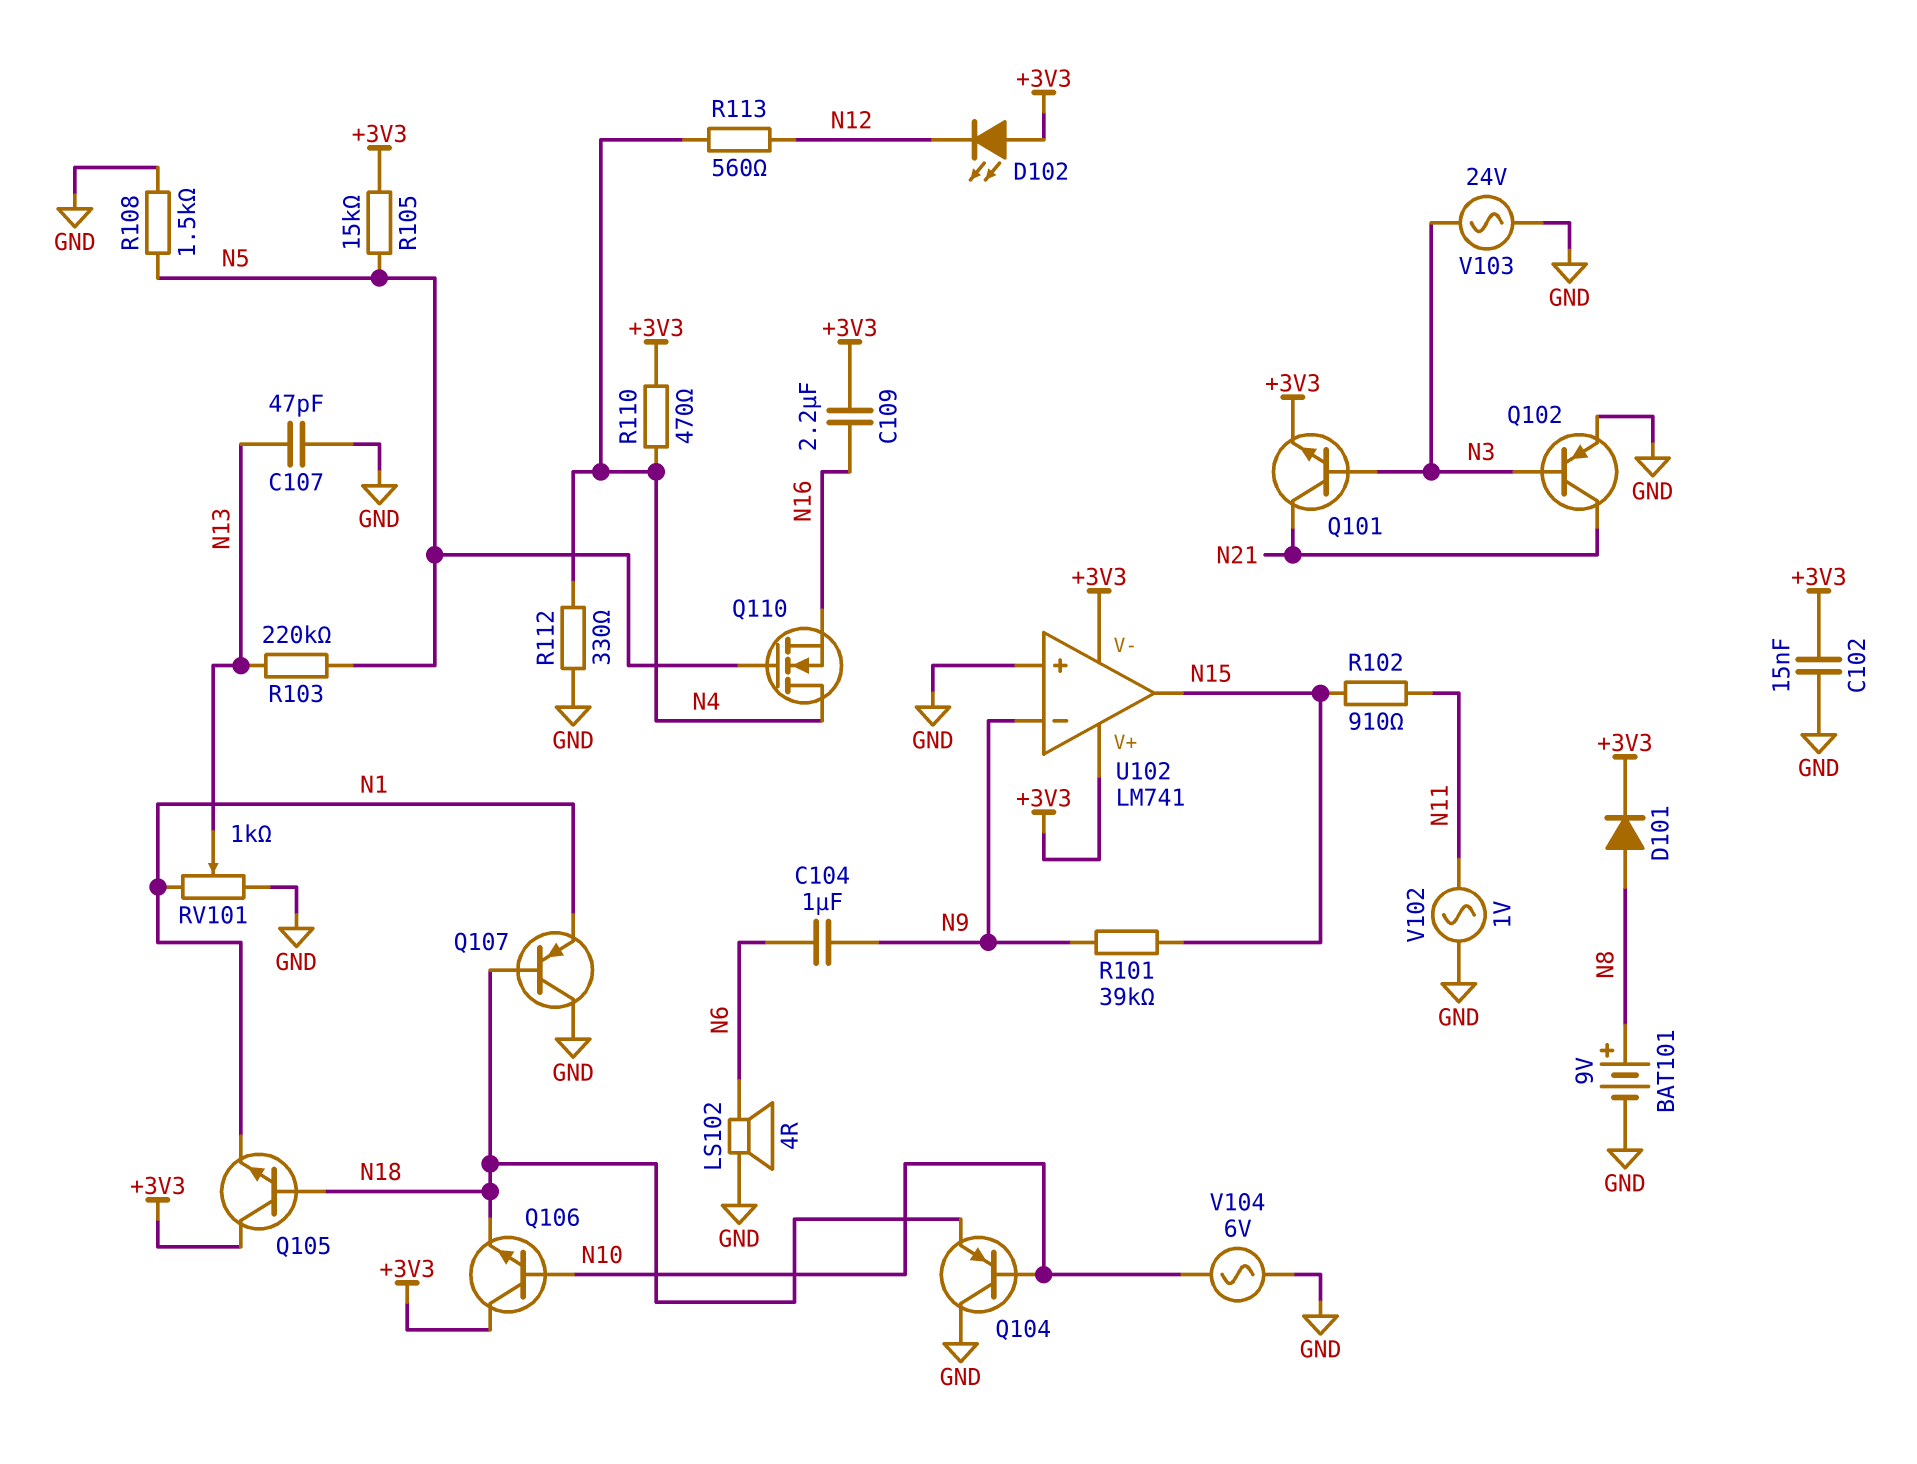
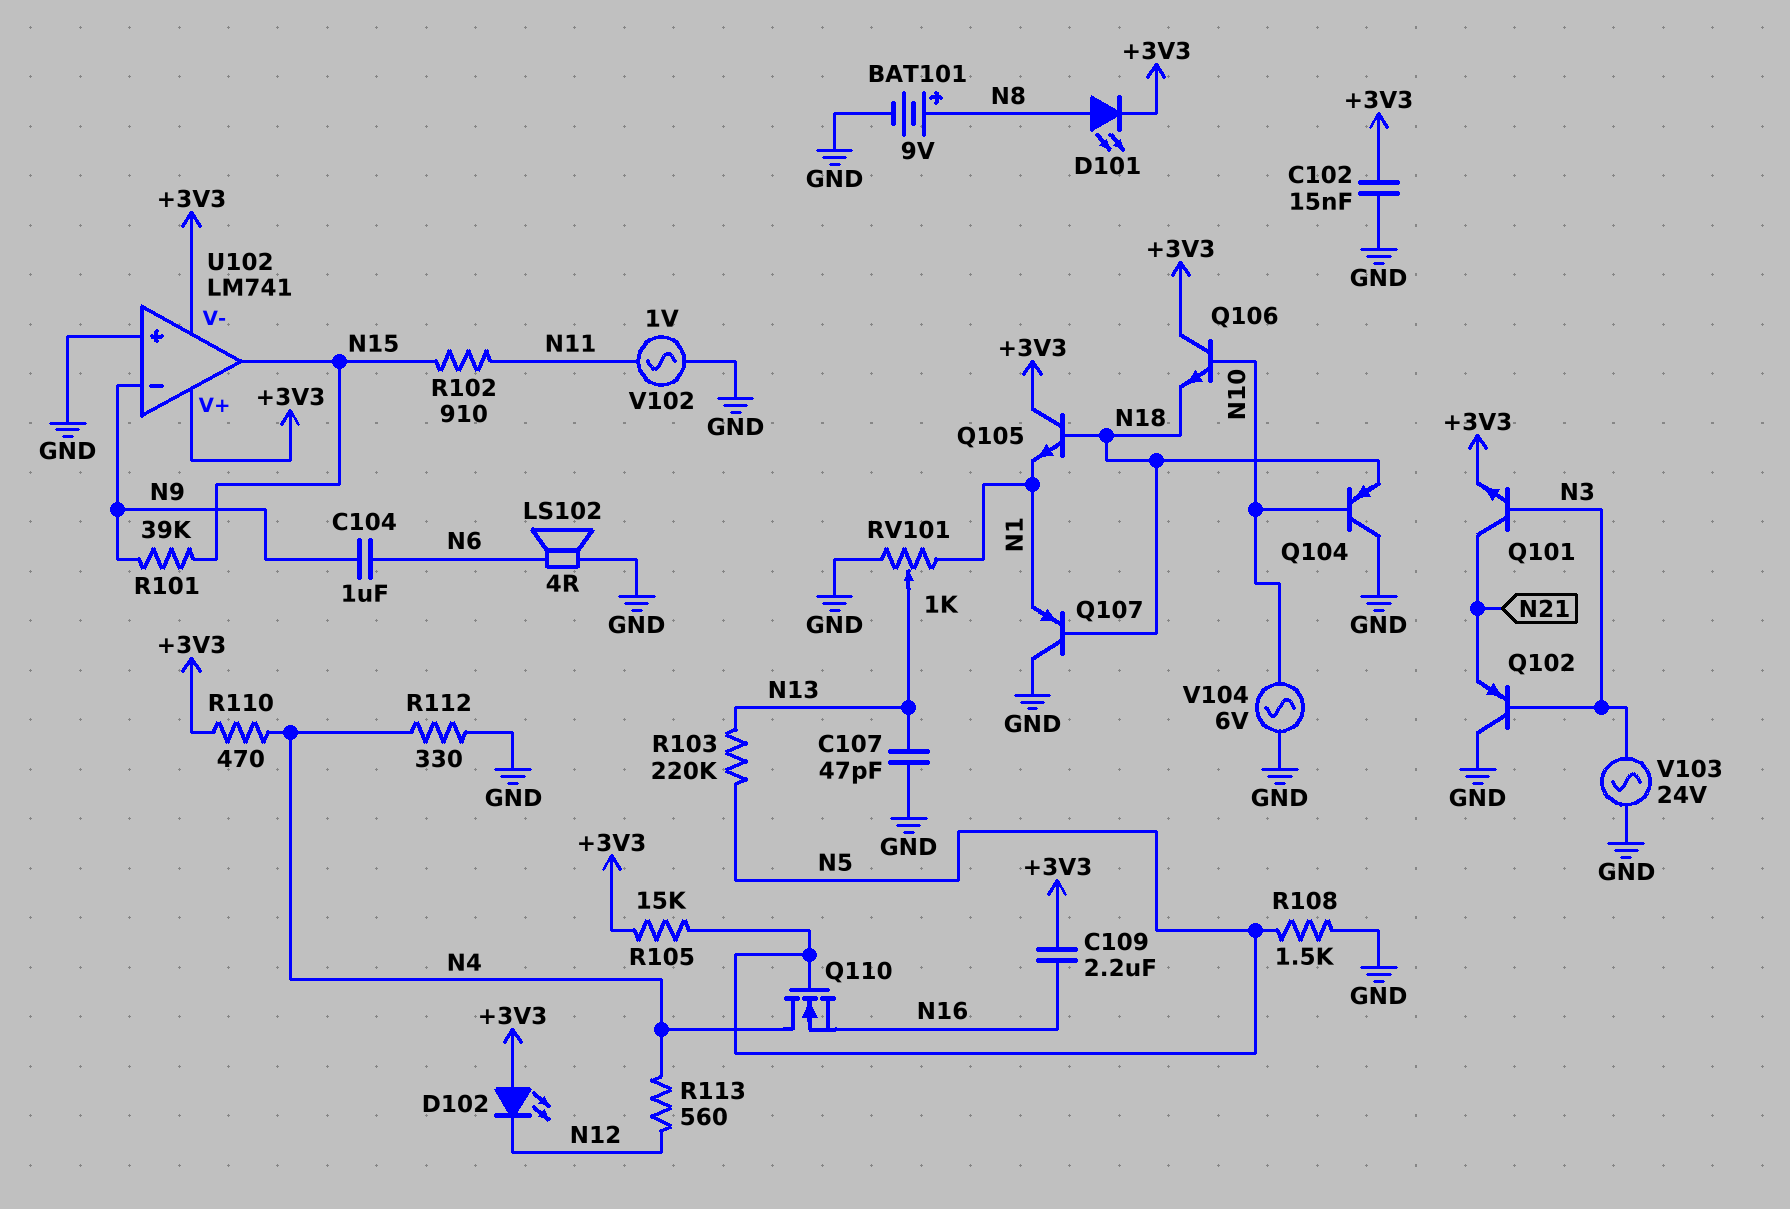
D101: diode (A N8, K +3V3) -> LED (A N8, K +3V3)
Q102: PNP (B N3, C N21, E GND) -> PNP (B N3, C GND, E N21)

